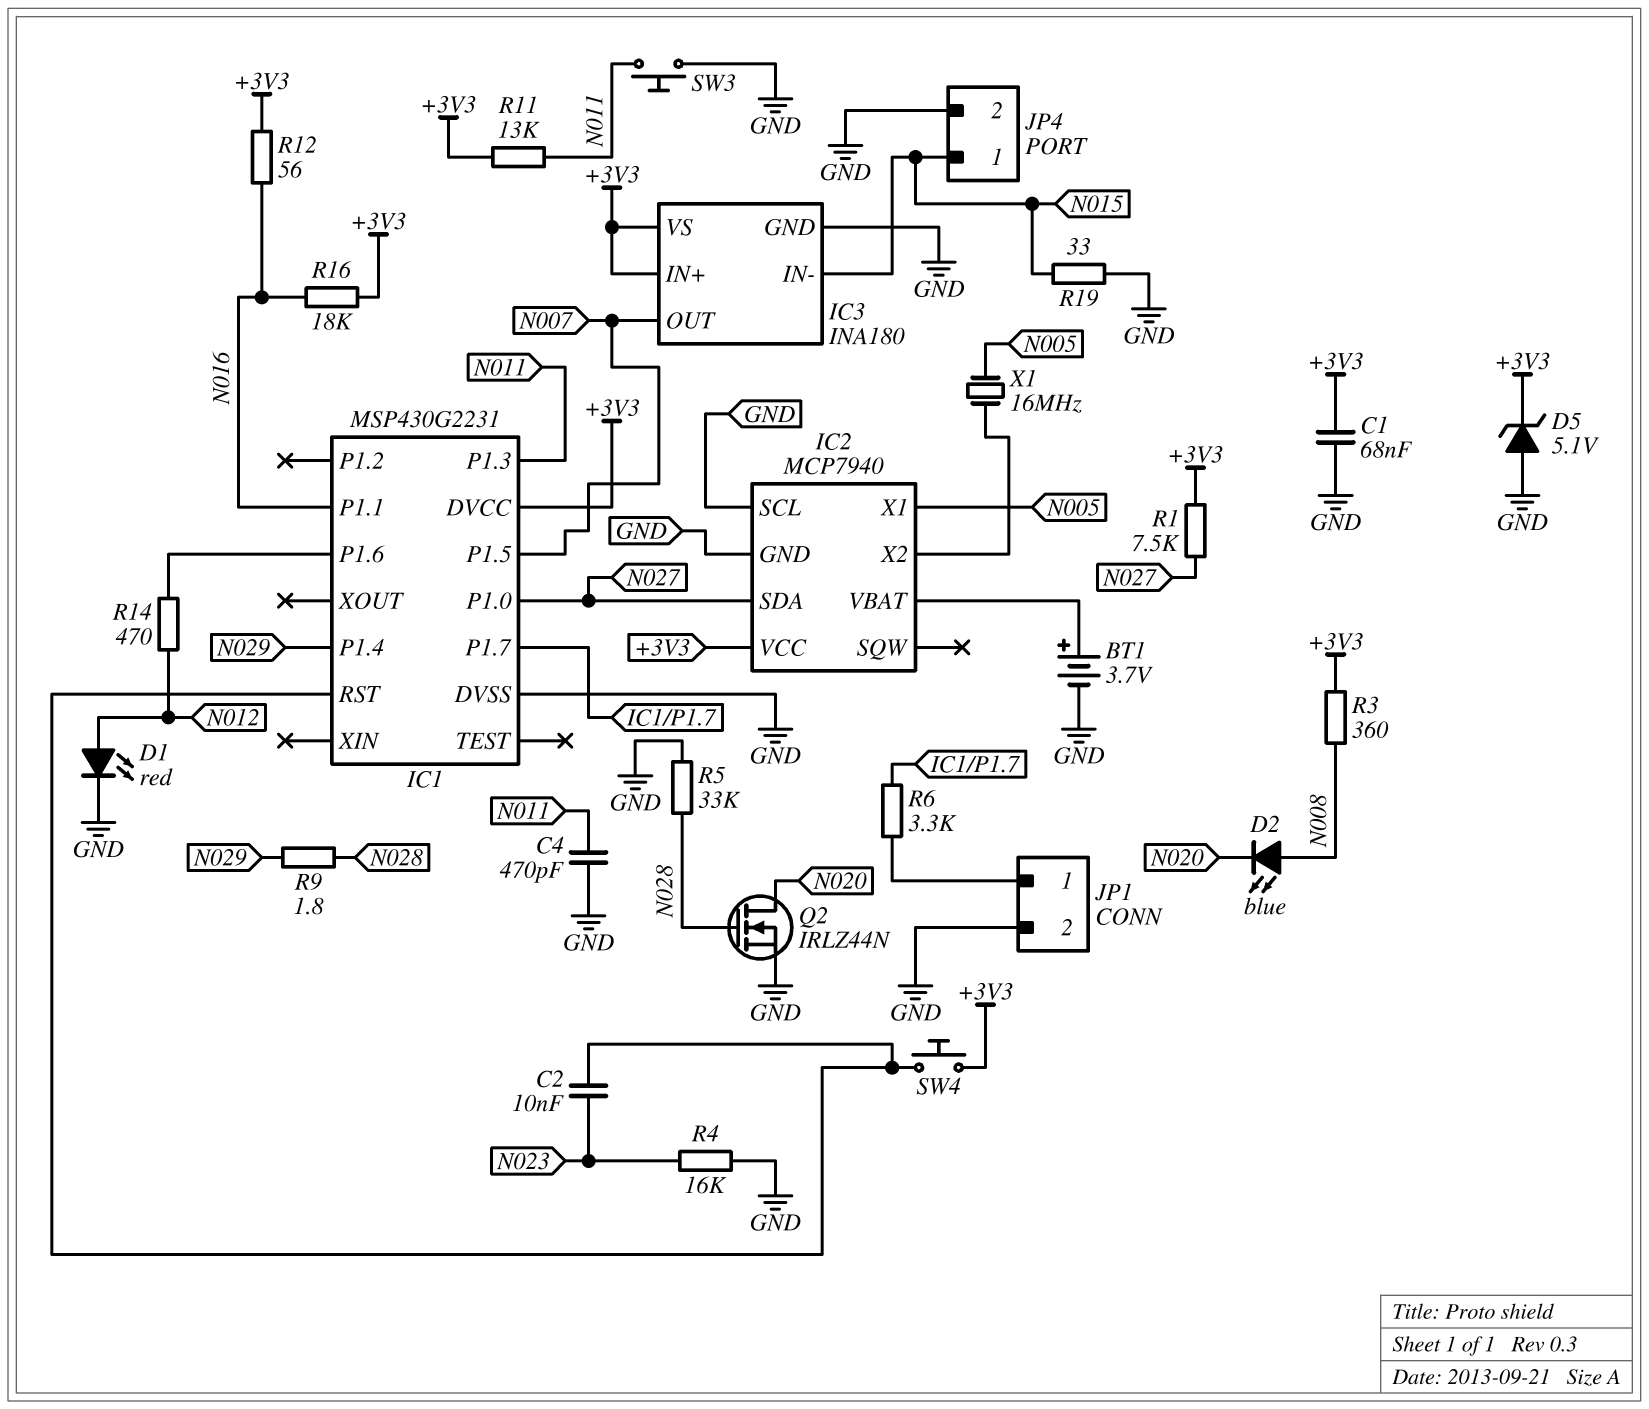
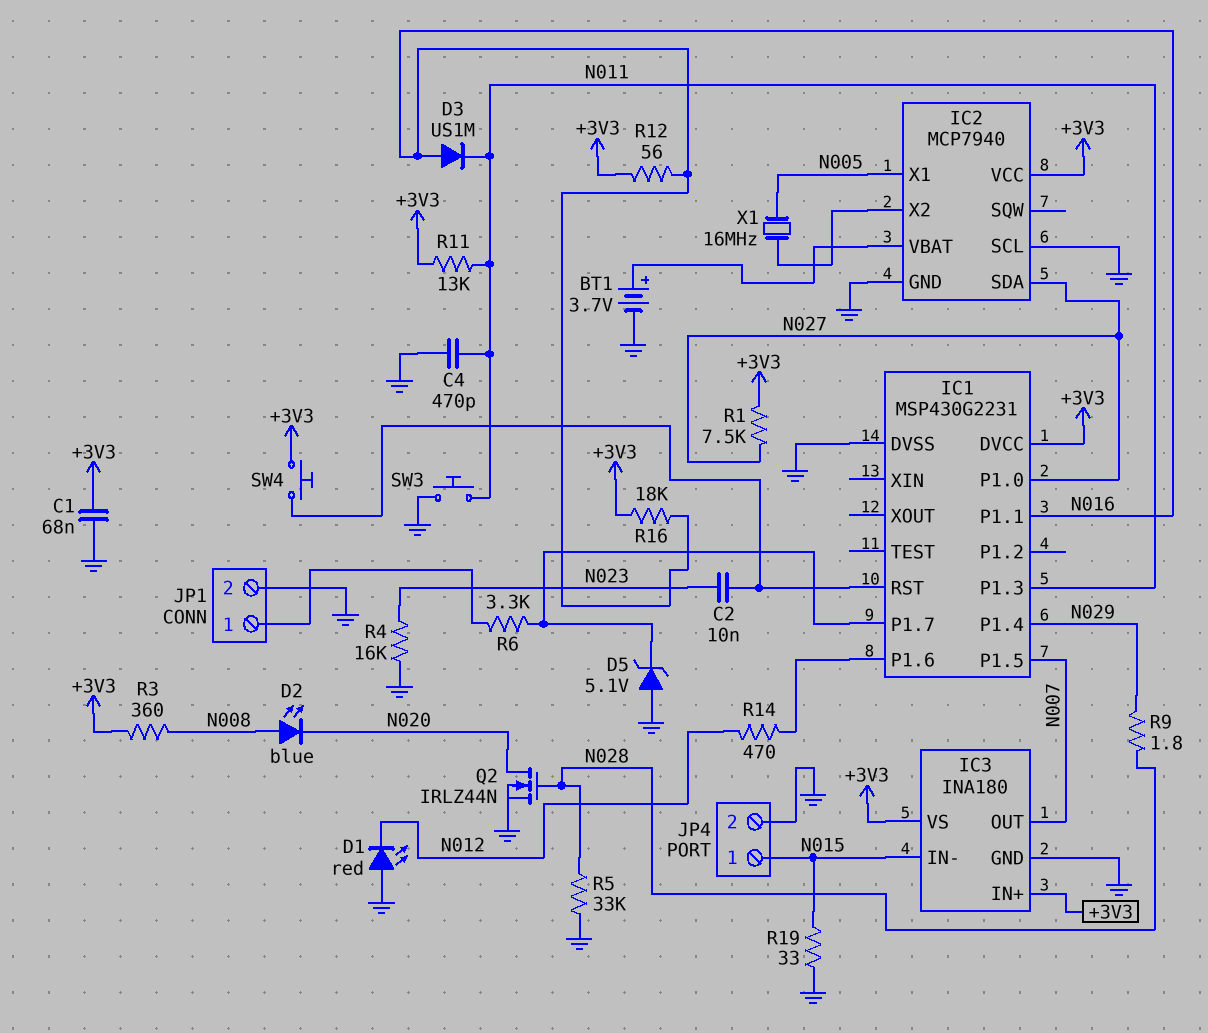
D1: LED red (A N012, K GND) -> LED red (A GND, K N012)
D3: none -> diode US1M (A N016, K N011)
D5: zener 5.1V (A GND, K +3V3) -> zener 5.1V (A GND, K IC1/P1.7)

